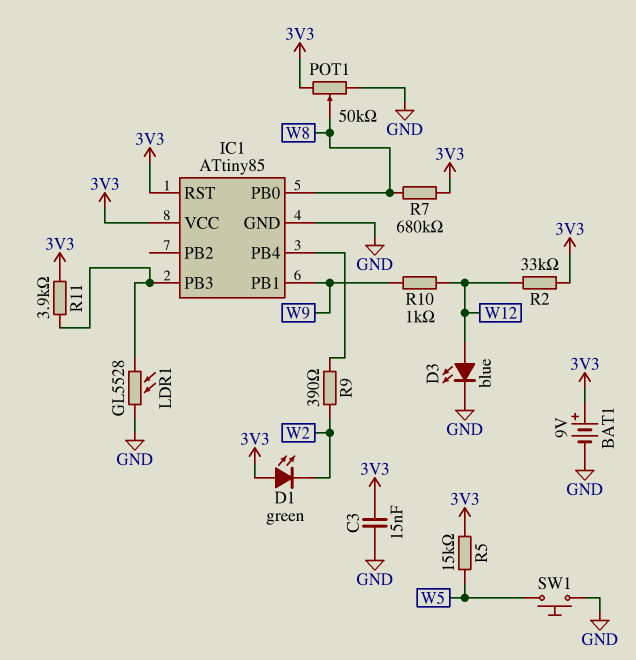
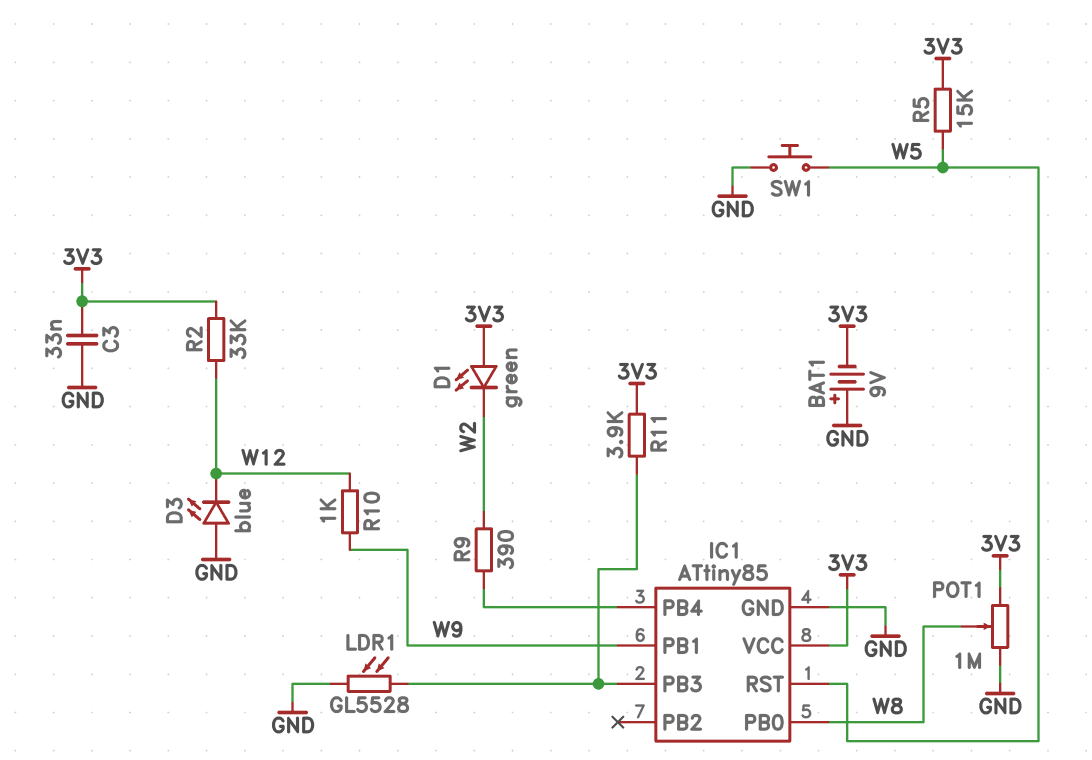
BAT1: 9V (plus 3V3, minus GND) -> 9V (plus GND, minus 3V3)
C3: 15nF (3V3, GND) -> 33nF (3V3, GND)
D3: LED blue (A W12, K GND) -> LED blue (A GND, K W12)
IC1 pin RST: 3V3 -> W5
POT1: 50k (3V3, GND, wiper W8) -> 1M (3V3, GND, wiper W8)
R7: 680k (3V3, W8) -> none

